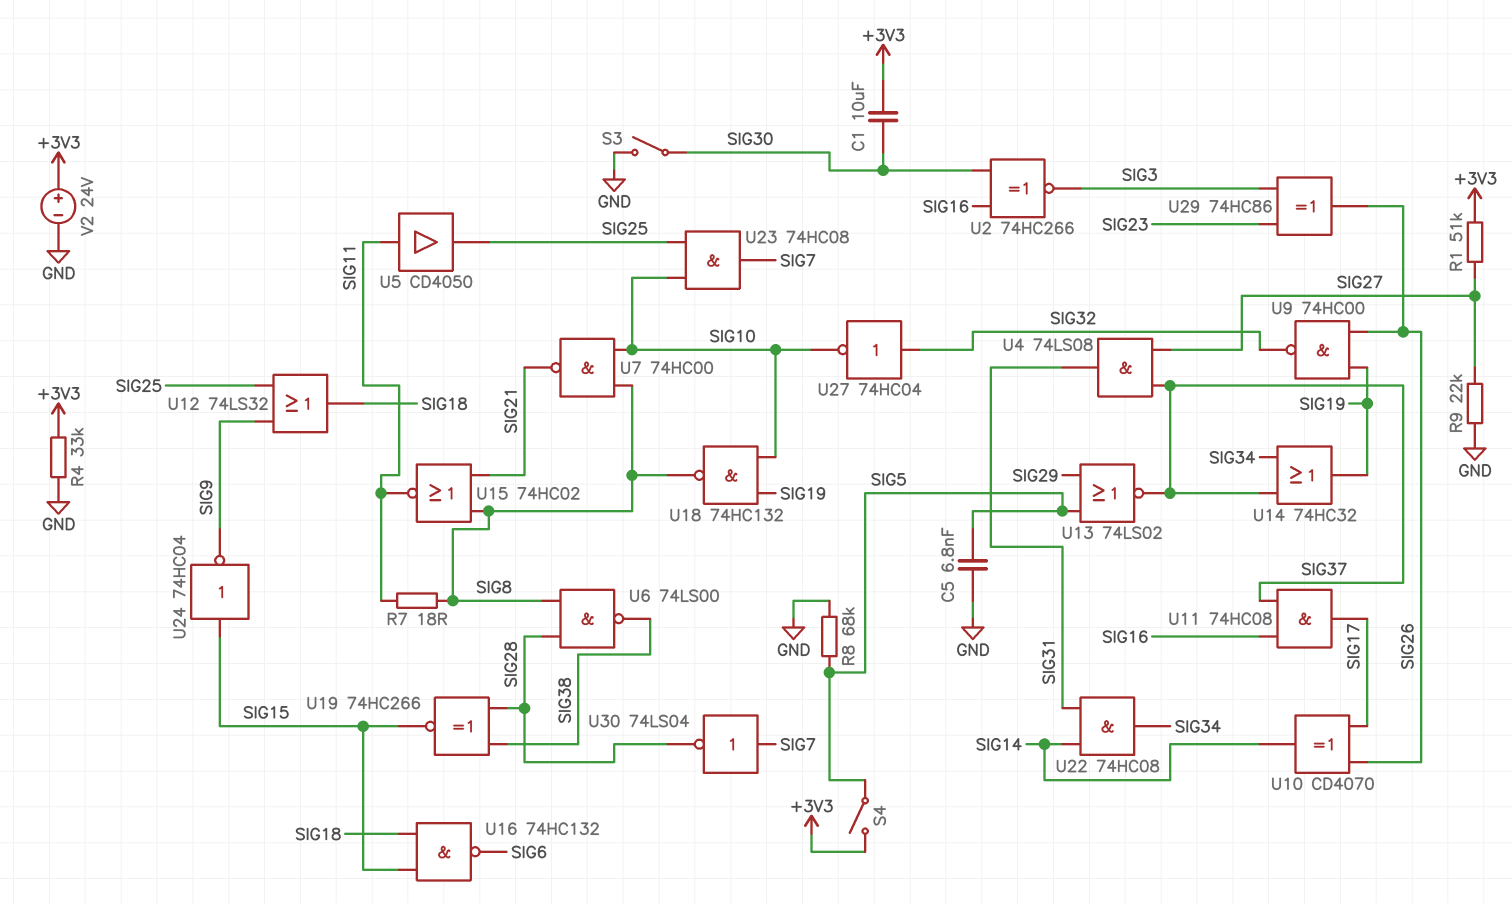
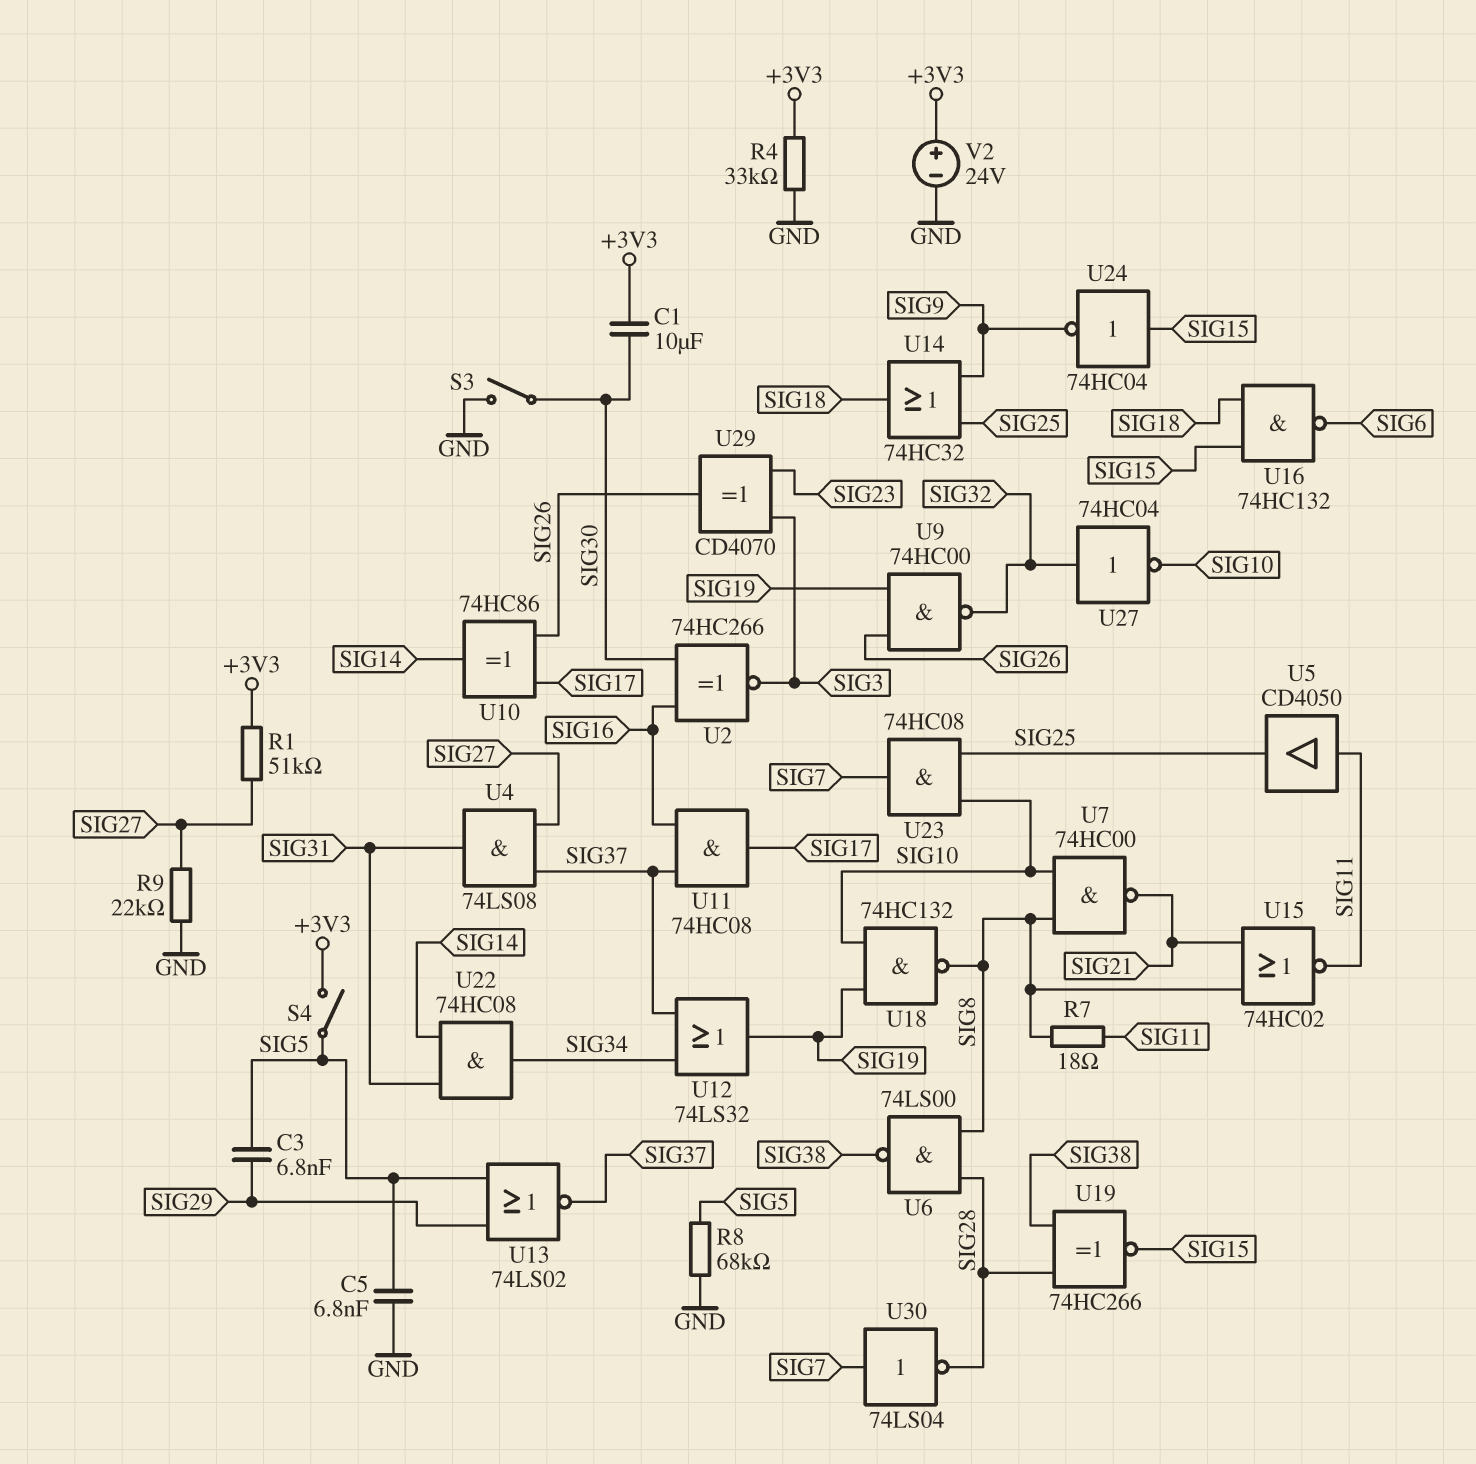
C3: none -> 6.8nF (SIG5, SIG29)
U10: XOR CD4070 (in SIG17, in SIG26, out SIG14) -> XOR 74HC86 (in SIG17, in SIG26, out SIG14)
U12: OR 74LS32 (in SIG9, in SIG25, out SIG18) -> OR 74LS32 (in SIG34, in SIG37, out SIG19)
U14: OR 74HC32 (in SIG34, in SIG37, out SIG19) -> OR 74HC32 (in SIG9, in SIG25, out SIG18)
U29: XOR 74HC86 (in SIG3, in SIG23, out SIG26) -> XOR CD4070 (in SIG3, in SIG23, out SIG26)

